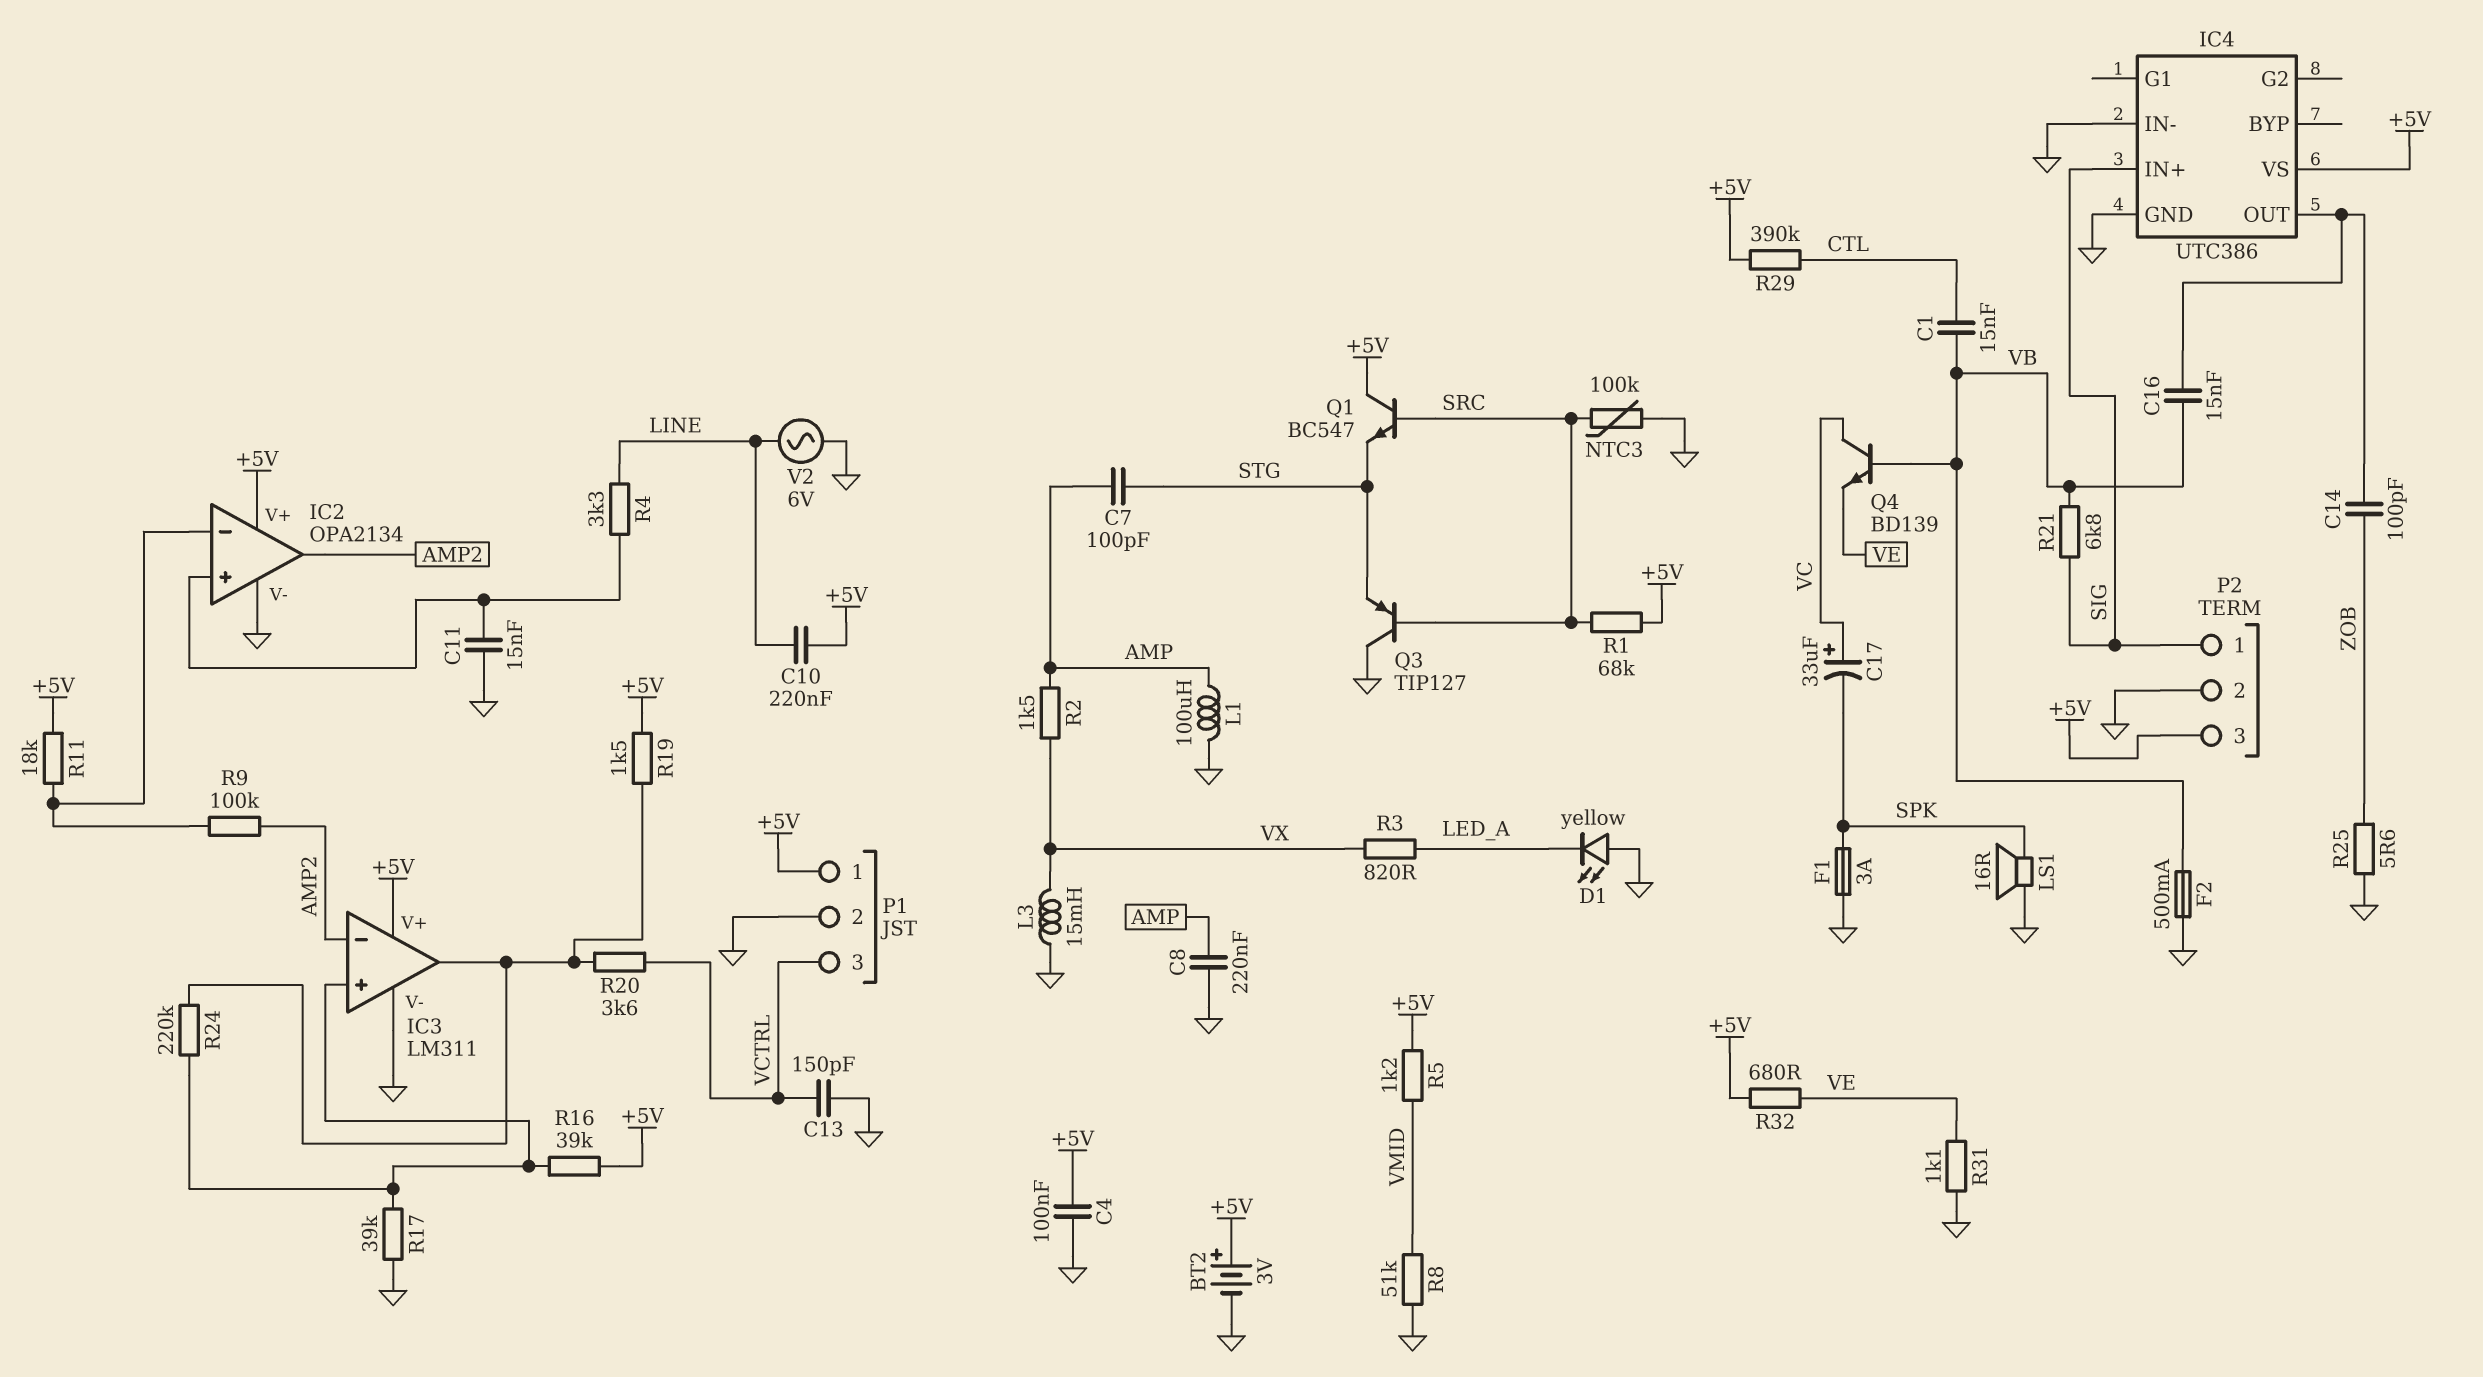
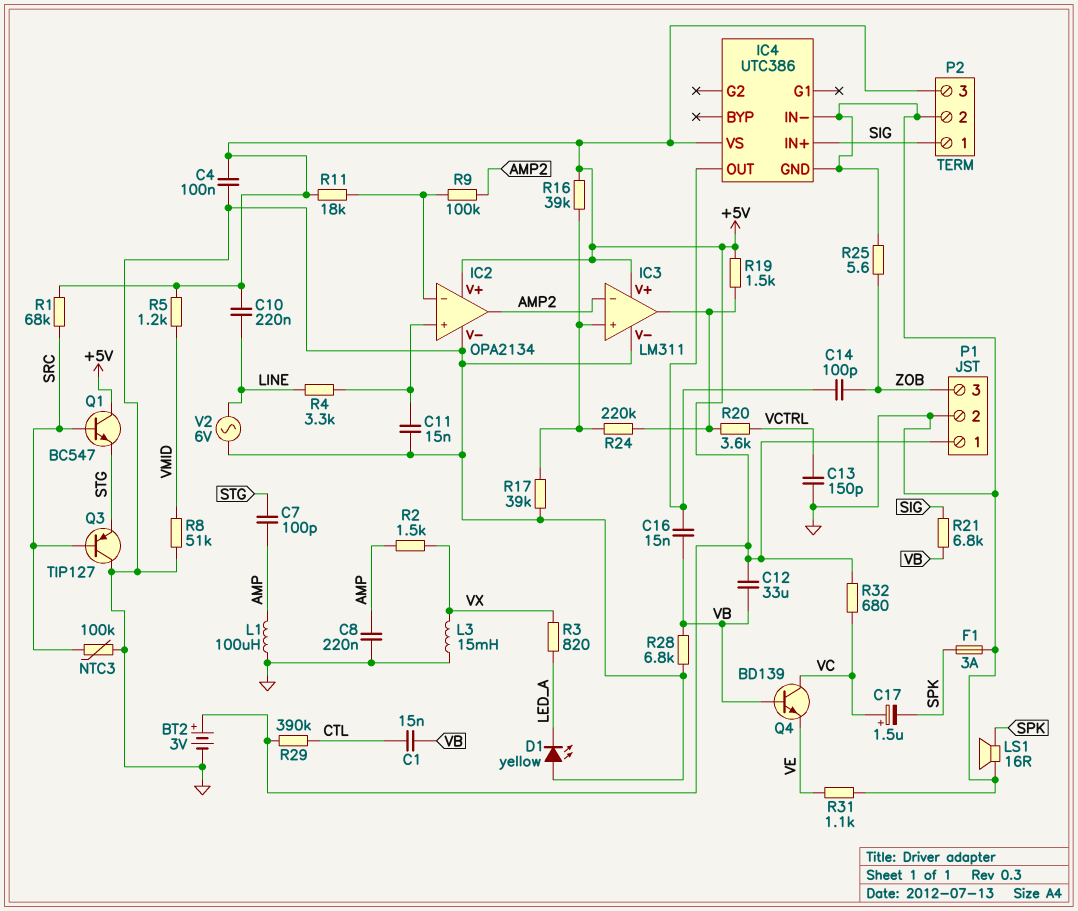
C12: none -> 33uF (+5V, VB)
C17: 33uF (plus VC, minus SPK) -> 1.5uF (plus VC, minus SPK)
F2: 500mA (GND, VB) -> none
P1 pin 3: VCTRL -> ZOB
R28: none -> 6.8k (GND, VB)
R32: 680 (+5V, VE) -> 680 (+5V, VC)

